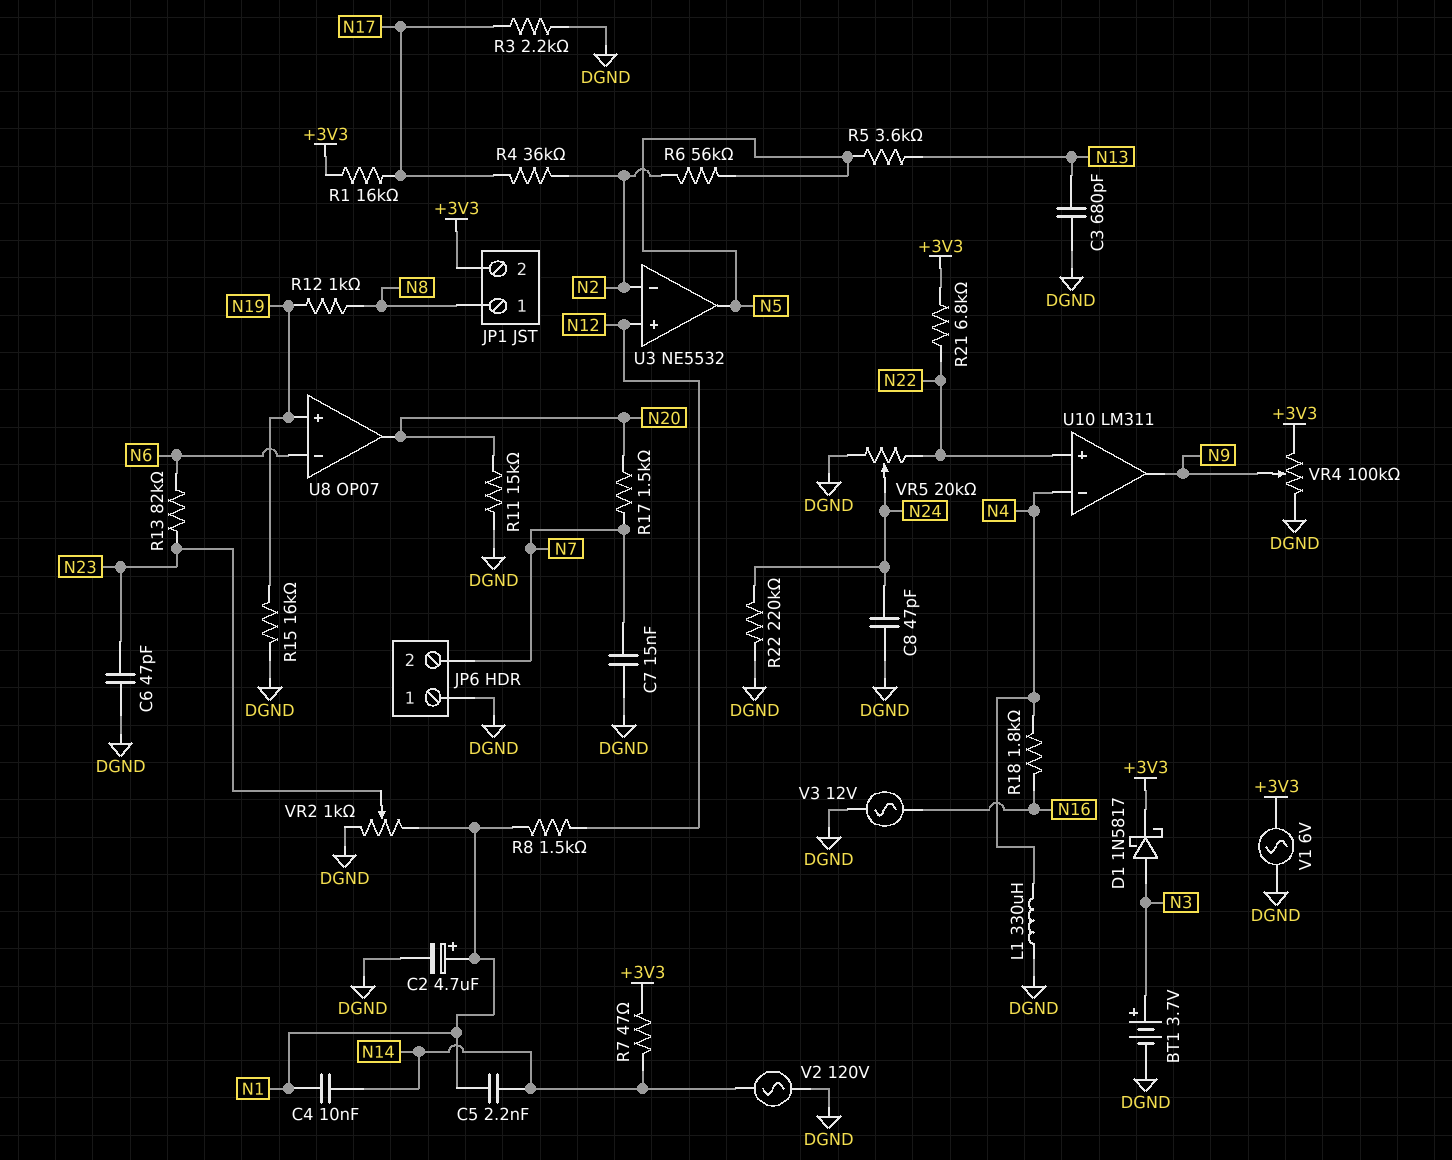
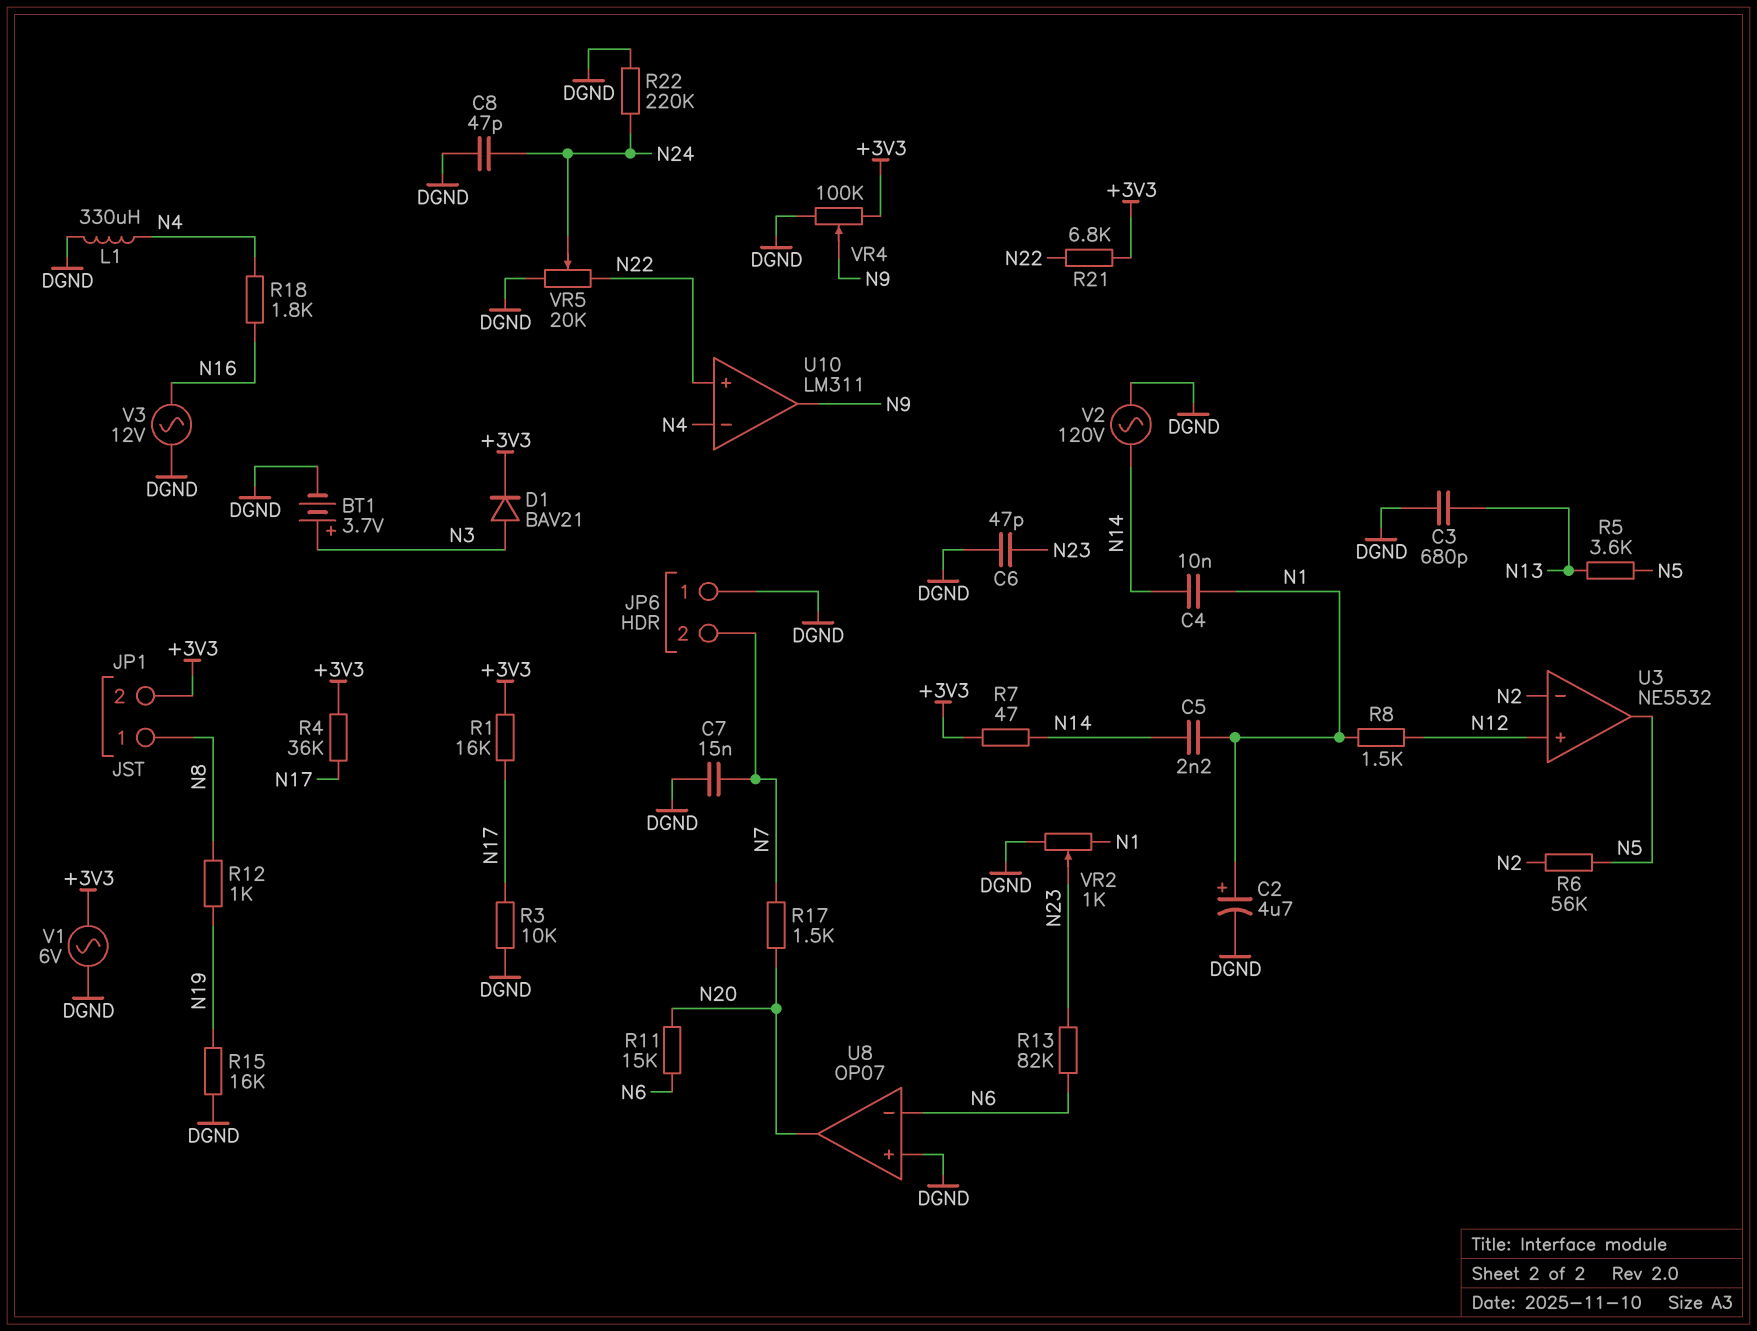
D1: schottky 1N5817 (A N3, K +3V3) -> diode BAV21 (A N3, K +3V3)
R3: 2.2k (DGND, N17) -> 10k (DGND, N17)
R4: 36k (N2, N17) -> 36k (+3V3, N17)
R11: 15k (DGND, N20) -> 15k (N6, N20)
U8 pin in+: N19 -> DGND

